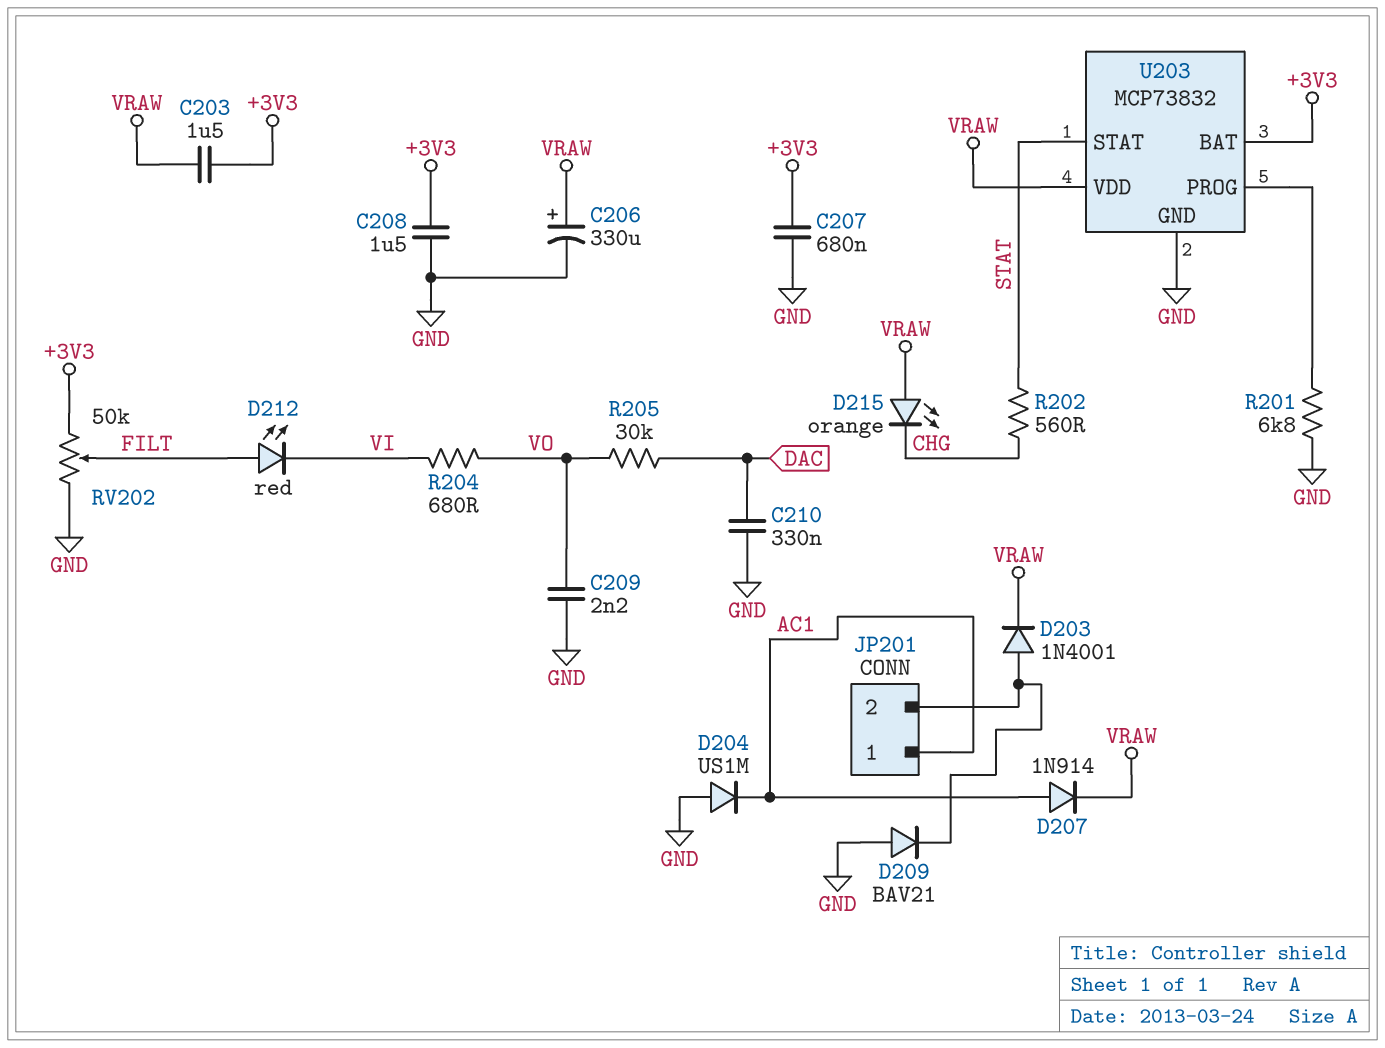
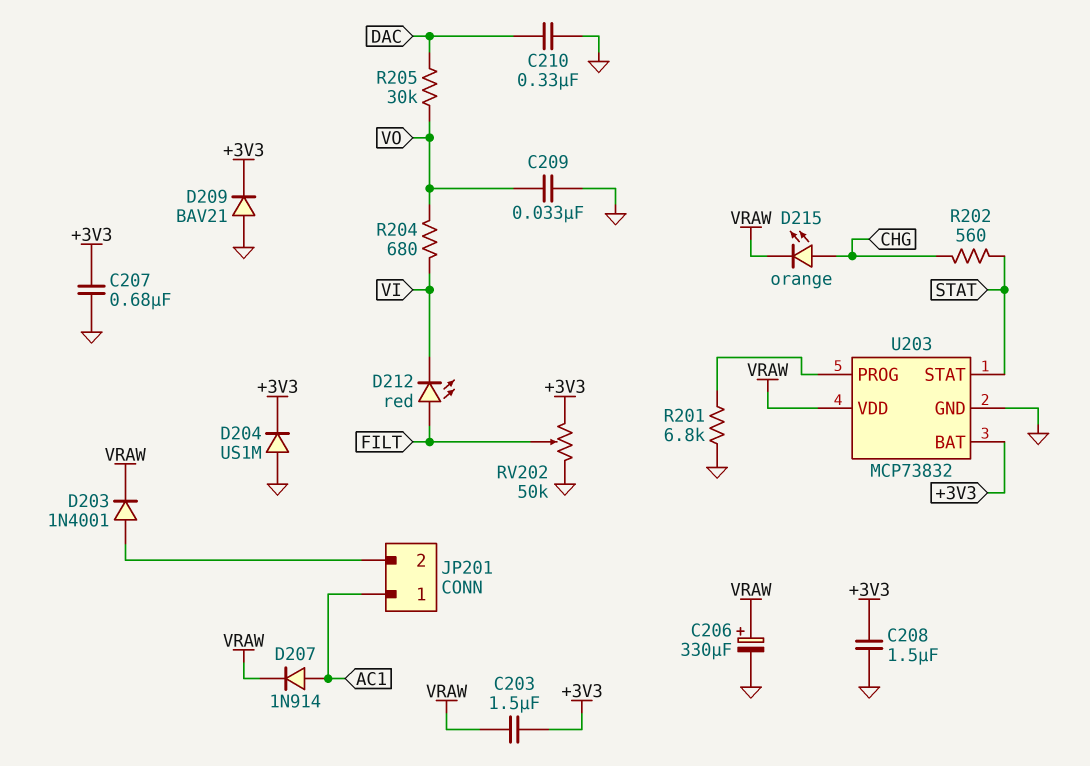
C209: 2.2nF (GND, VO) -> 33nF (GND, VO)
D204: diode US1M (A GND, K AC1) -> diode US1M (A GND, K +3V3)
D209: diode BAV21 (A GND, K JP201/2) -> diode BAV21 (A GND, K +3V3)
D215: LED orange (A VRAW, K CHG) -> LED orange (A CHG, K VRAW)

